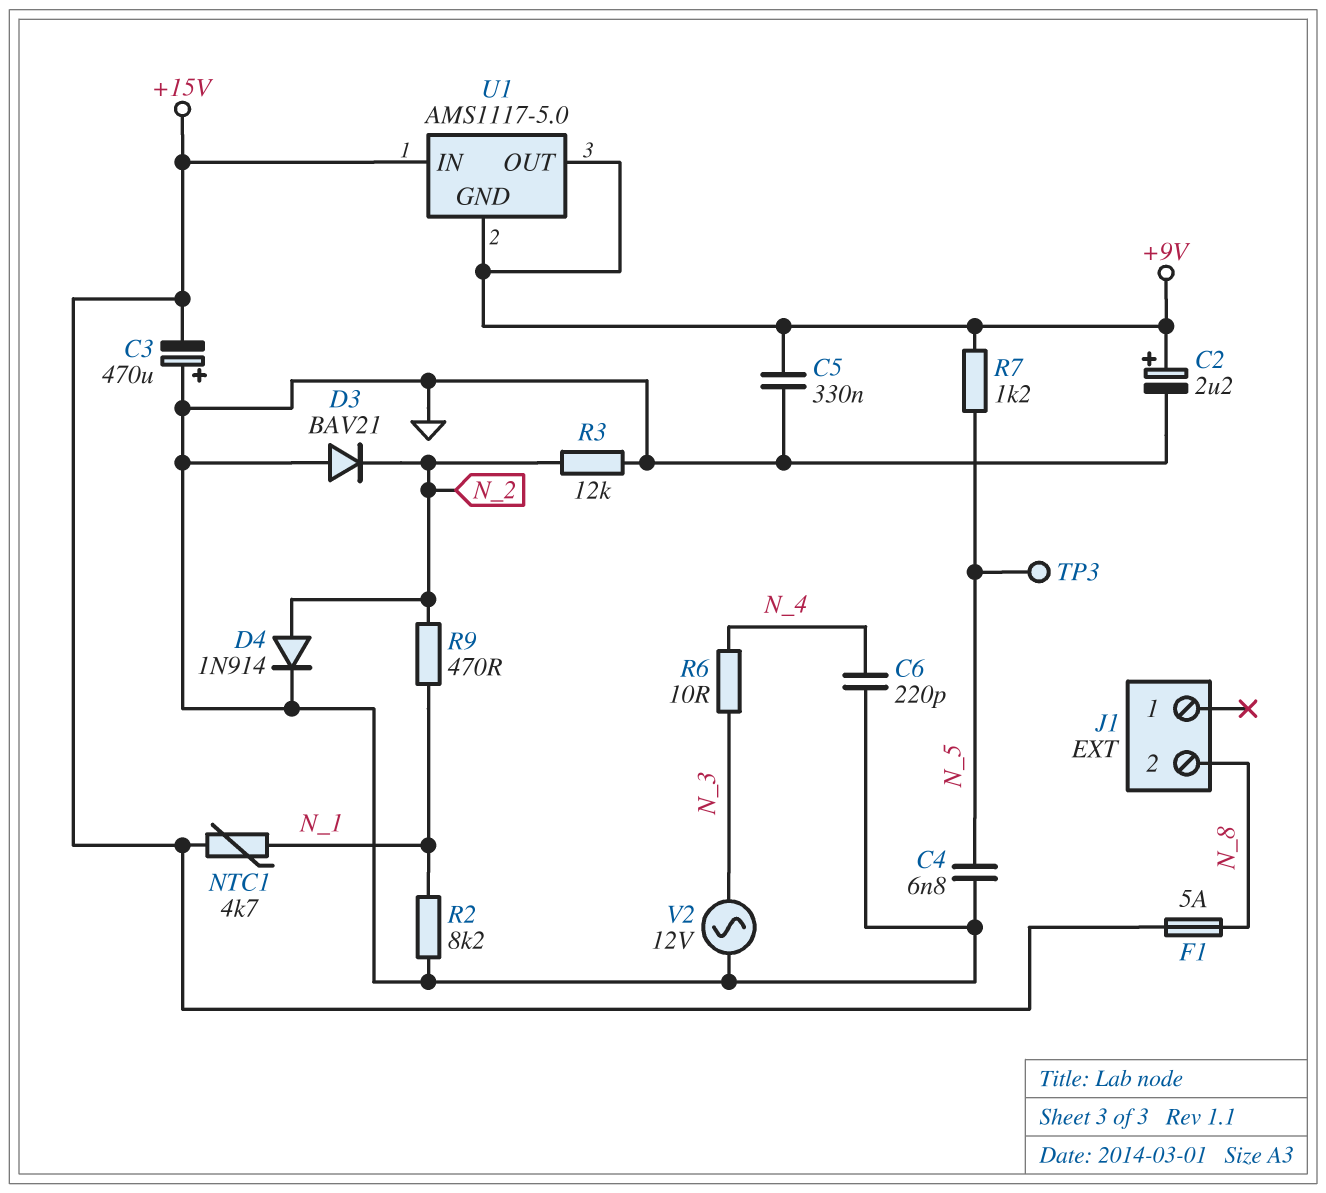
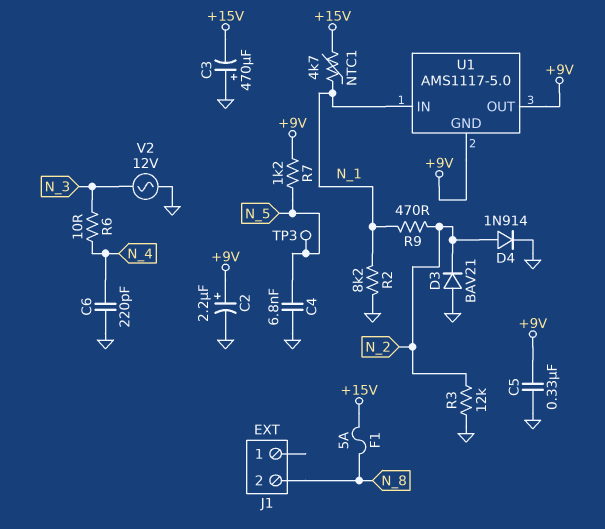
U1 pin IN: +15V -> N_1

